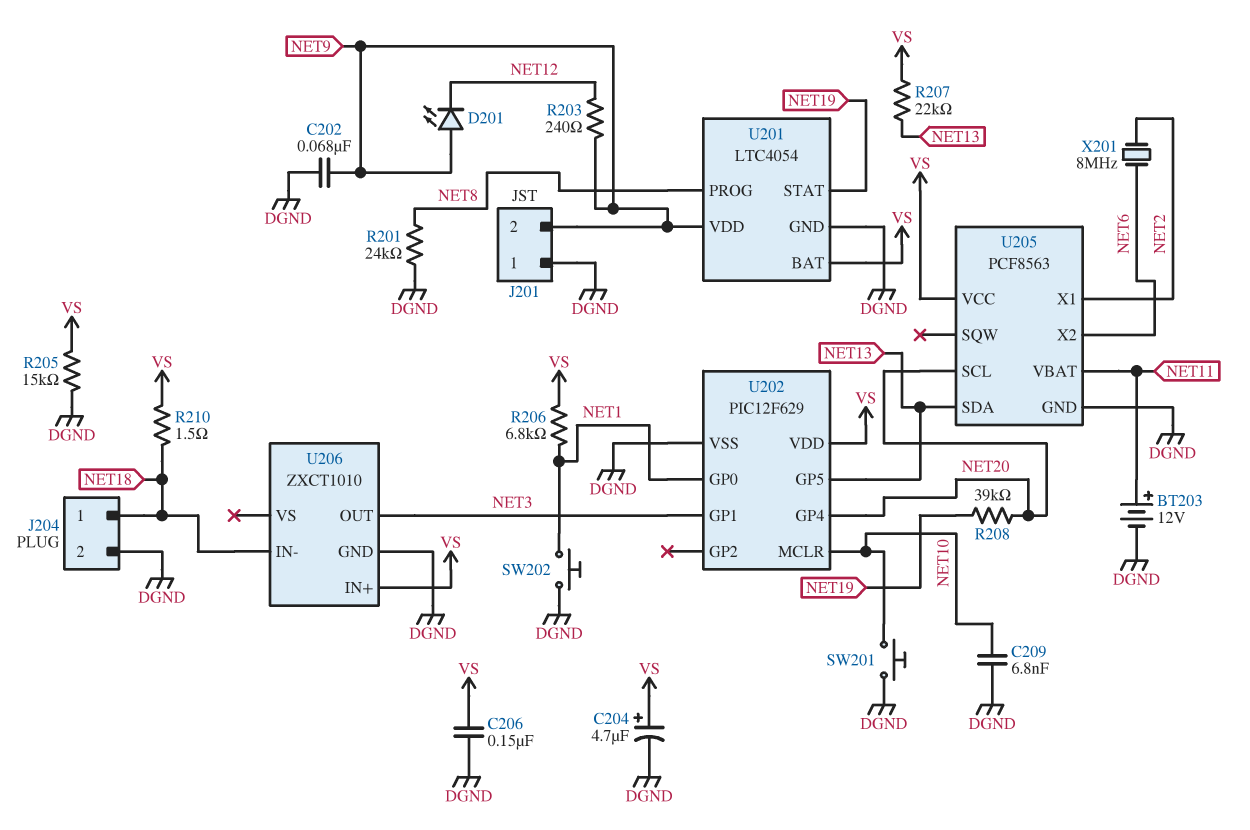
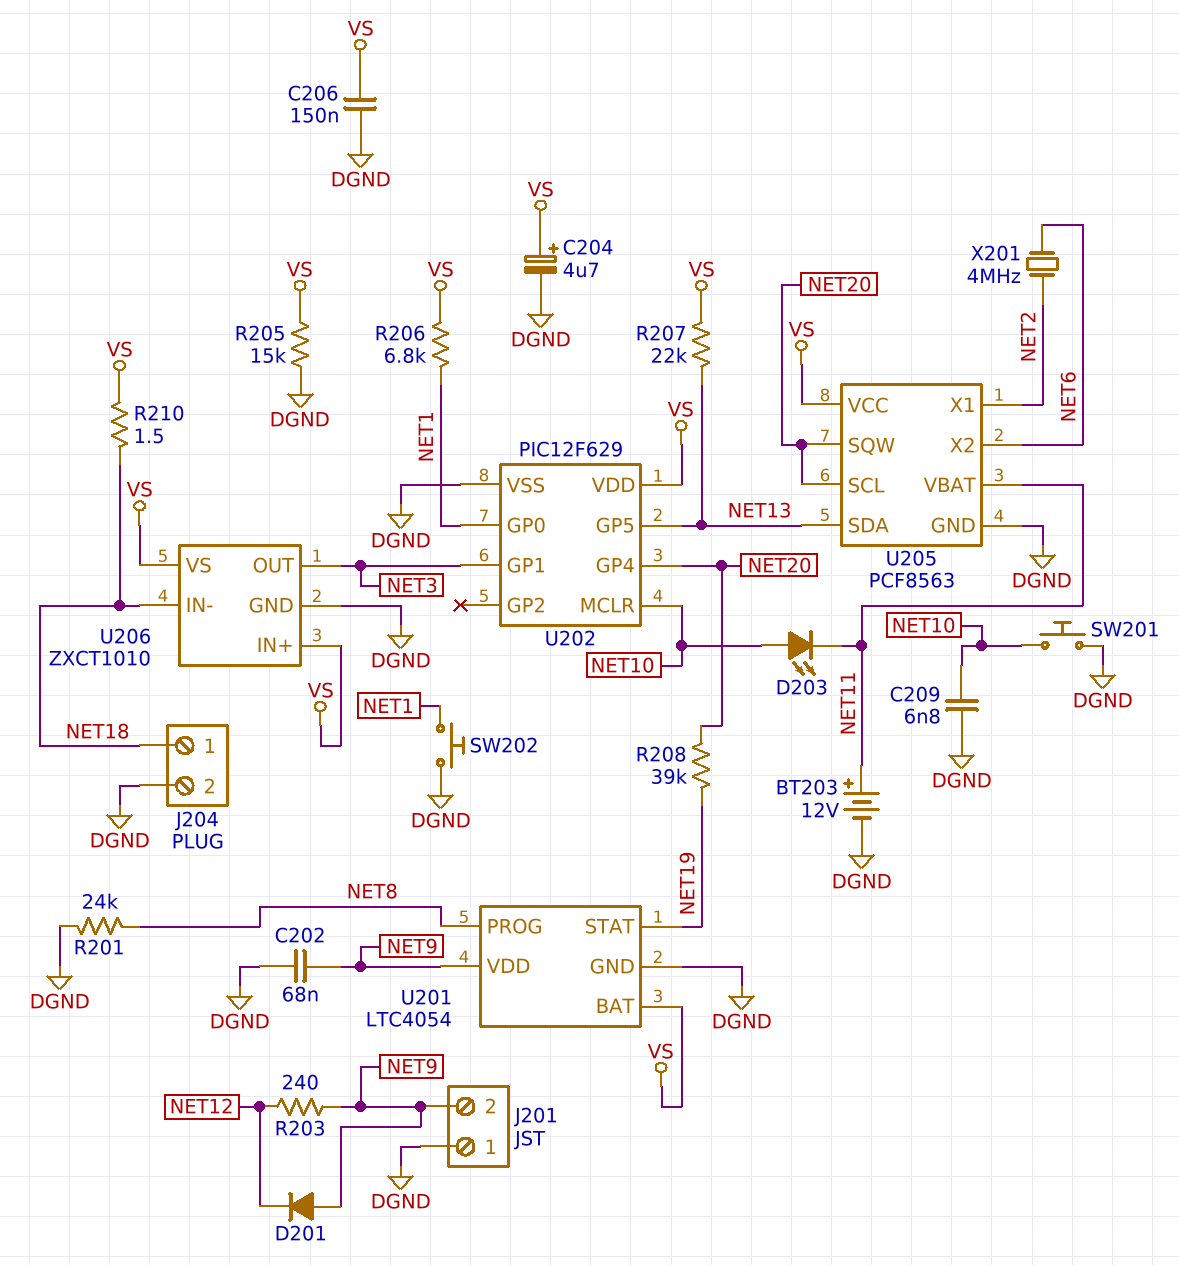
D201: LED (A NET9, K NET12) -> diode (A NET9, K NET12)
D203: none -> LED (A NET10, K NET11)
U205 pin SQW: none -> NET20
U206 pin VS: none -> VS
X201: 8MHz (NET2, NET6) -> 4MHz (NET2, NET6)

